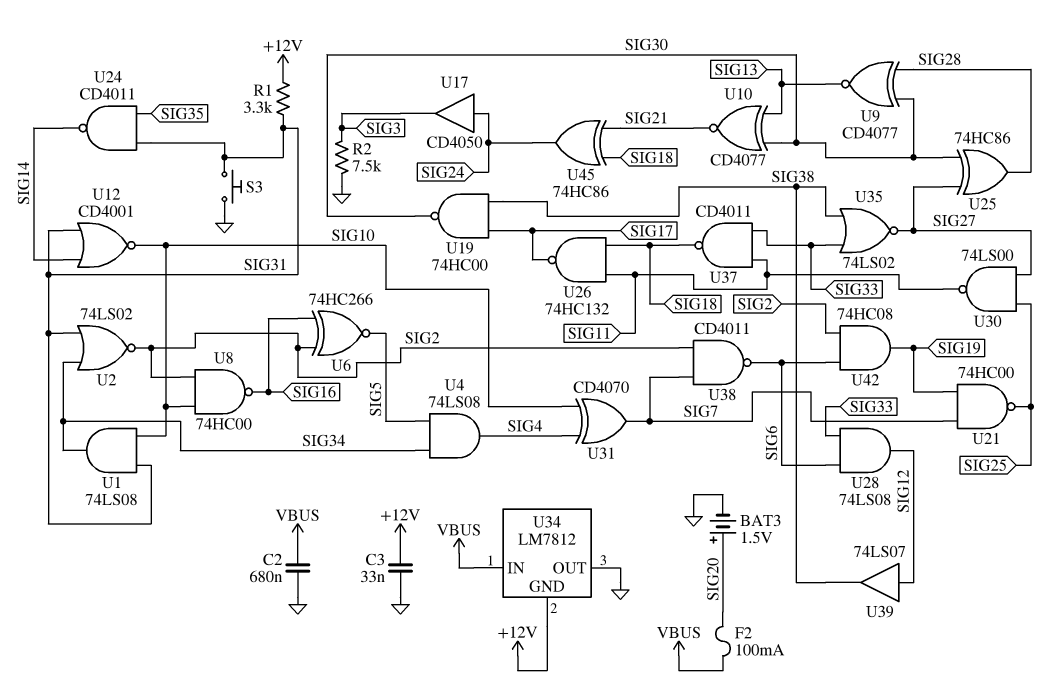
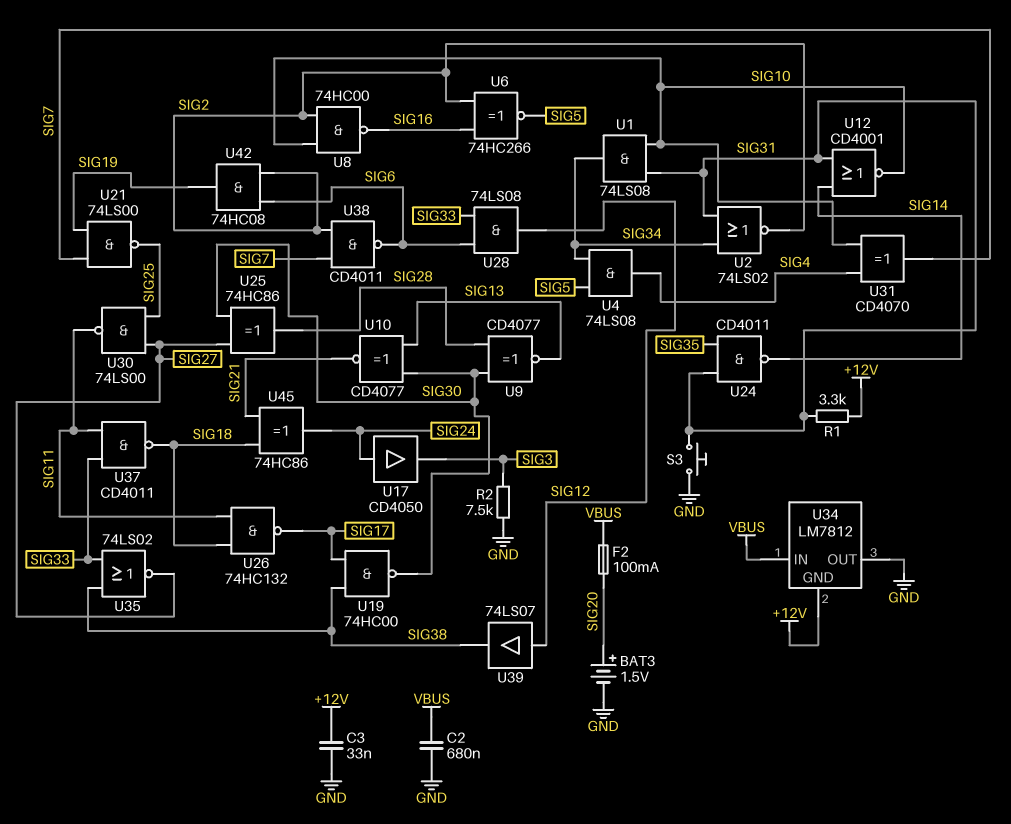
U21: NAND 74HC00 (in SIG7, in SIG19, out SIG25) -> NAND 74LS00 (in SIG7, in SIG19, out SIG25)

